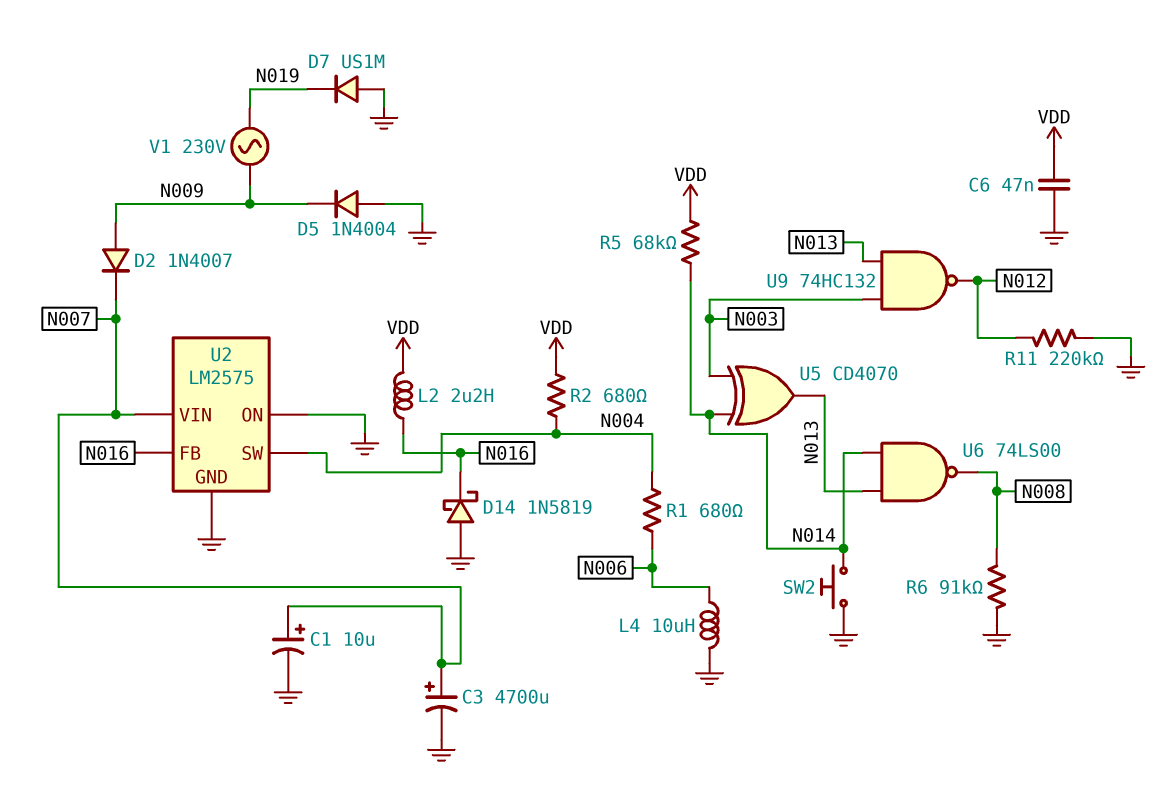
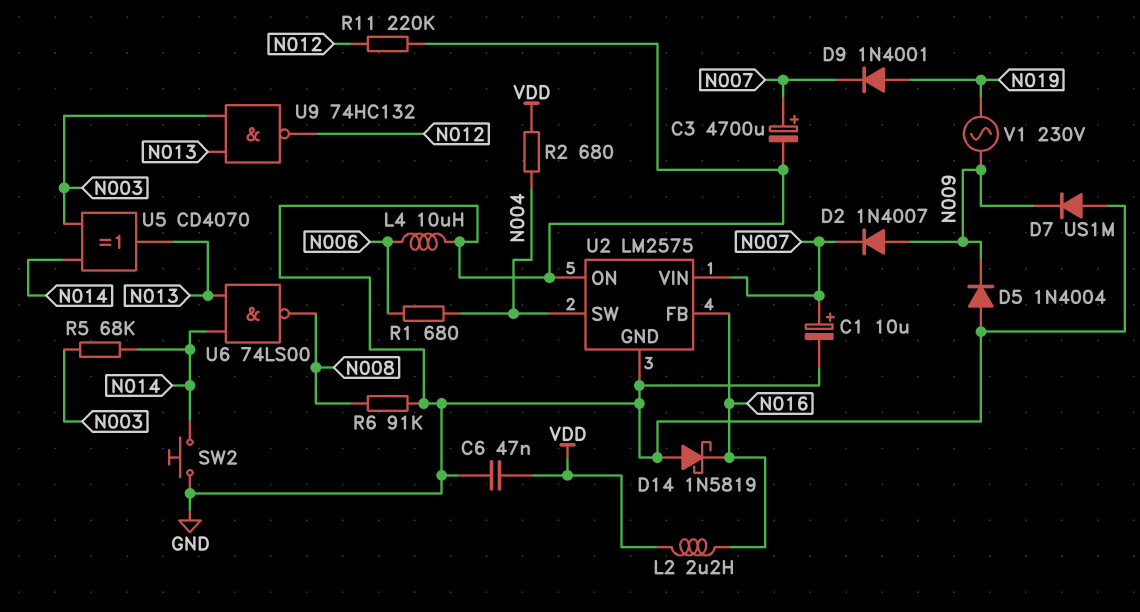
D7: diode US1M (A GND, K N019) -> diode US1M (A GND, K N009)
D9: none -> diode 1N4001 (A N019, K N007)
R5: 68k (N014, VDD) -> 68k (N003, N014)

